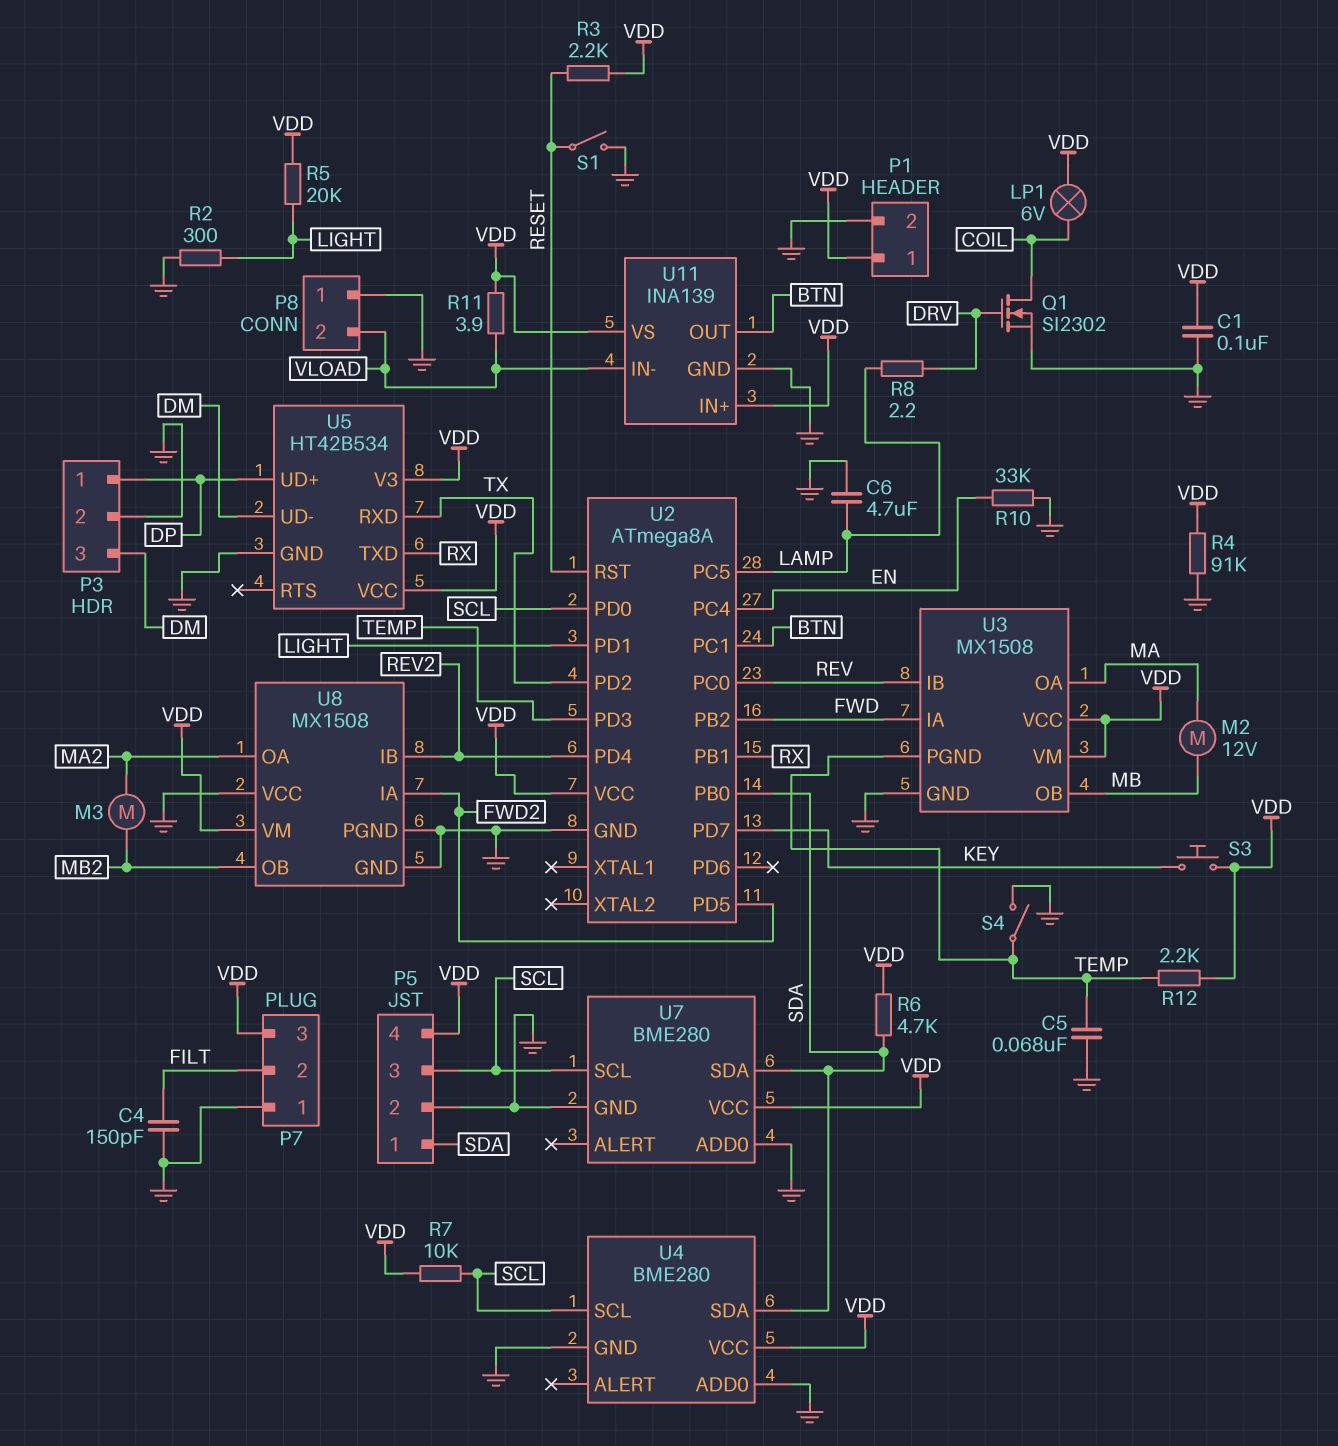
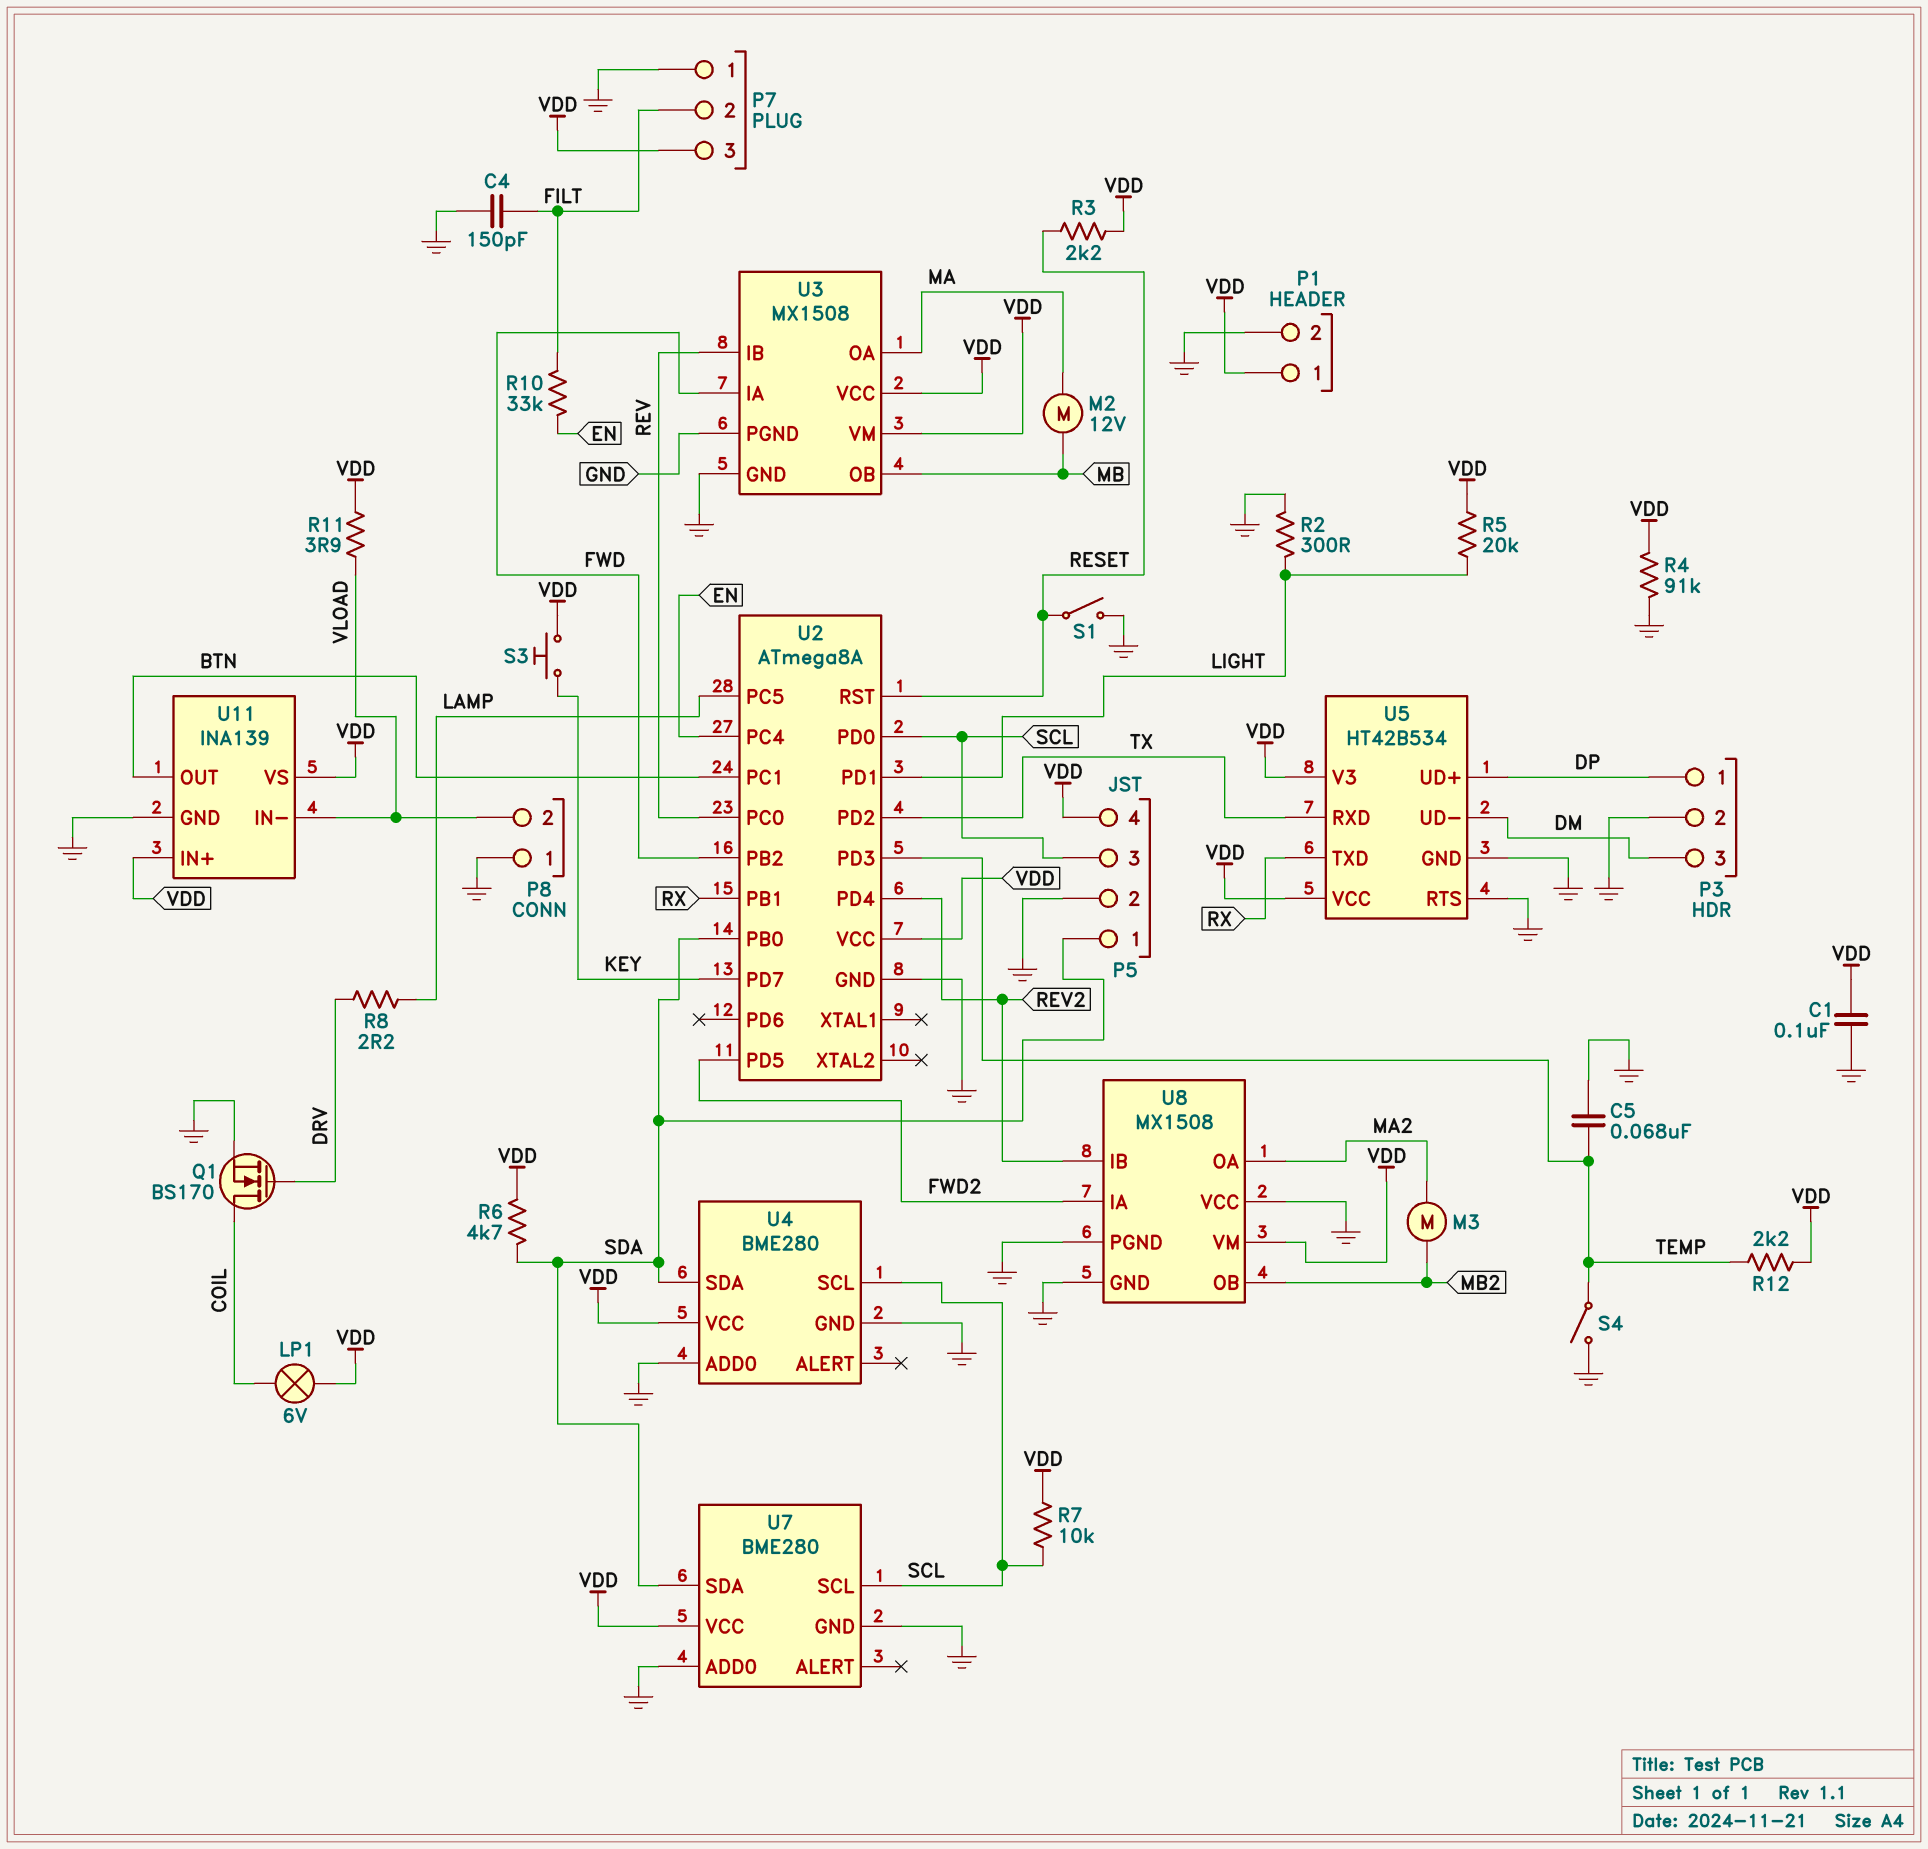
C6: 4.7uF (GND, LAMP) -> none
Q1: NMOS SI2302 (G DRV, D COIL, S GND) -> NMOS BS170 (G DRV, D COIL, S GND)
R10: 33k (EN, GND) -> 33k (EN, FILT)
U3 pin PGND: TEMP -> GND
U5 pin RTS: none -> GND

